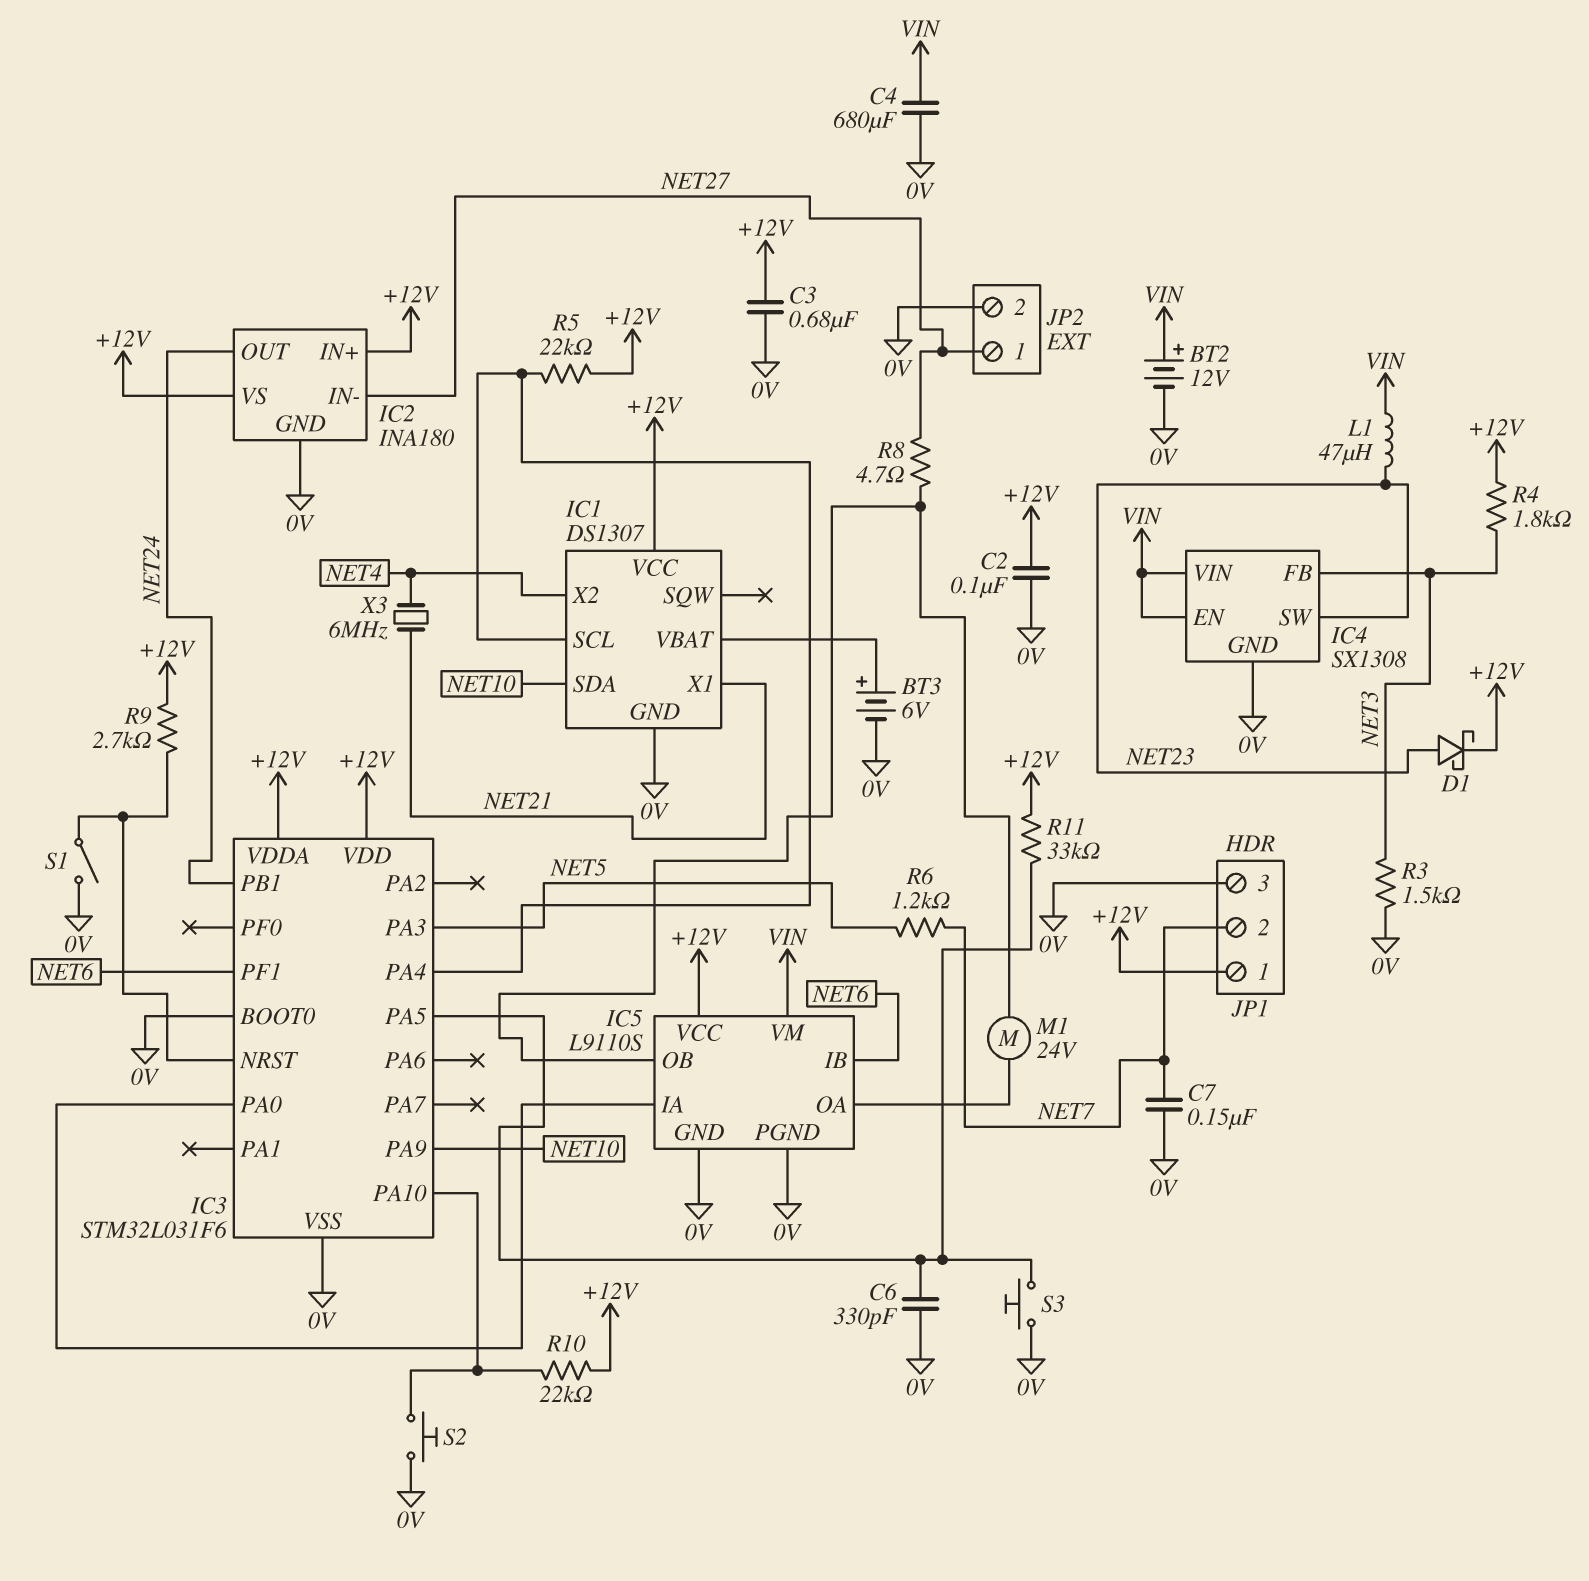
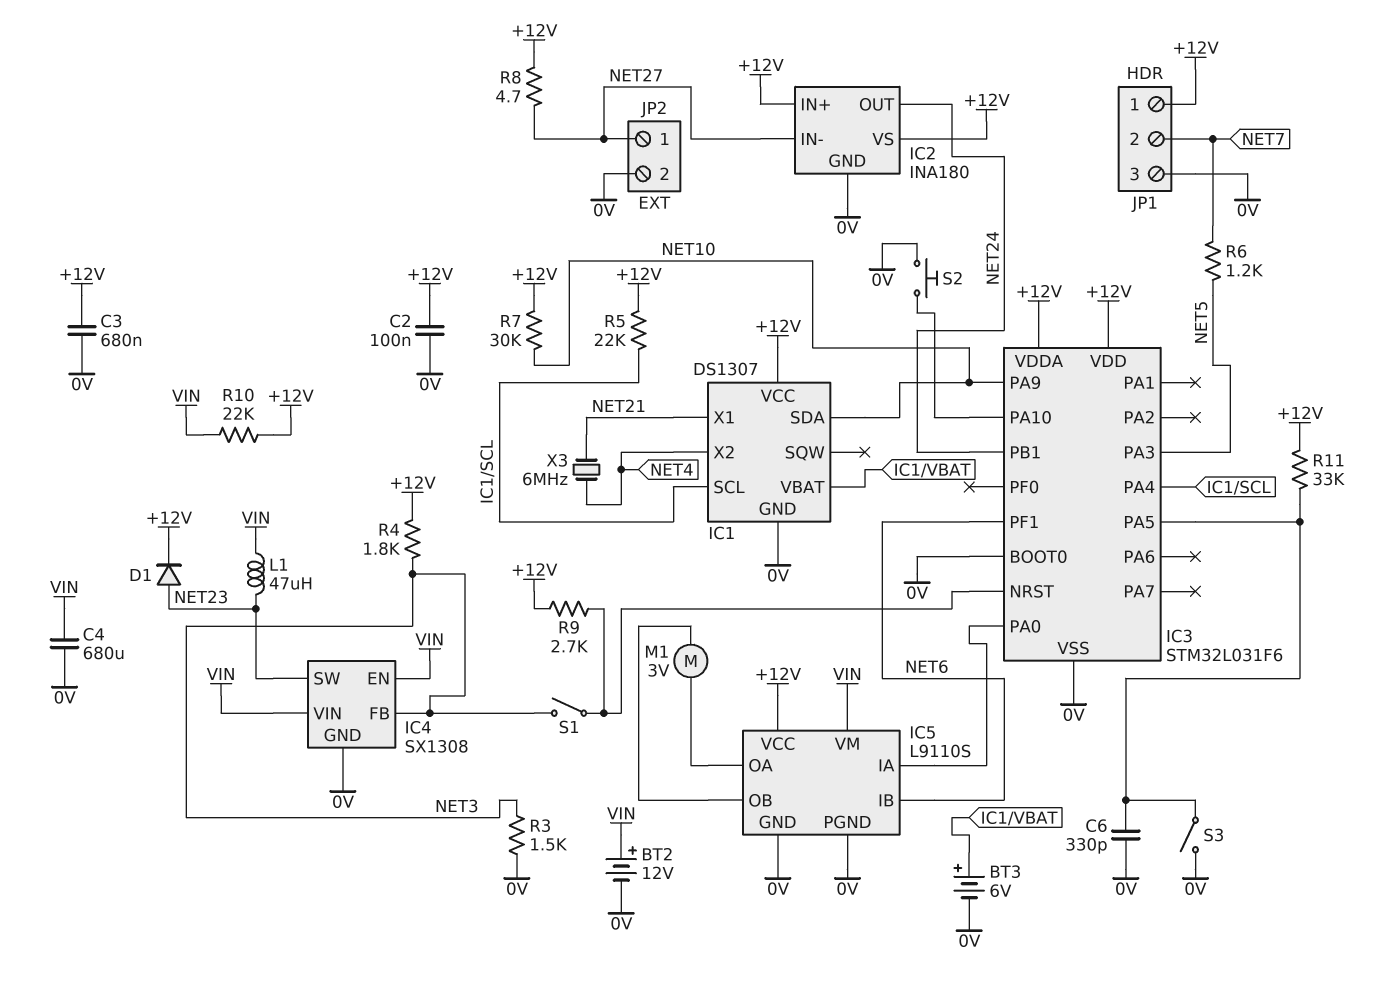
C7: 150nF (0V, NET7) -> none
D1: schottky (A NET23, K +12V) -> diode (A NET23, K +12V)
M1: motor 24V (IC5/OA, IC5/OB) -> motor 3V (IC5/OA, IC5/OB)
R7: none -> 30k (+12V, NET10)
R8: 4.7 (IC5/OB, NET27) -> 4.7 (+12V, NET27)
R10: 22k (+12V, IC3/PA10) -> 22k (+12V, VIN)
S1: switch (0V, IC3/NRST) -> switch (IC3/NRST, NET3)
S3: button (0V, IC3/PA5) -> switch (0V, IC3/PA5)

